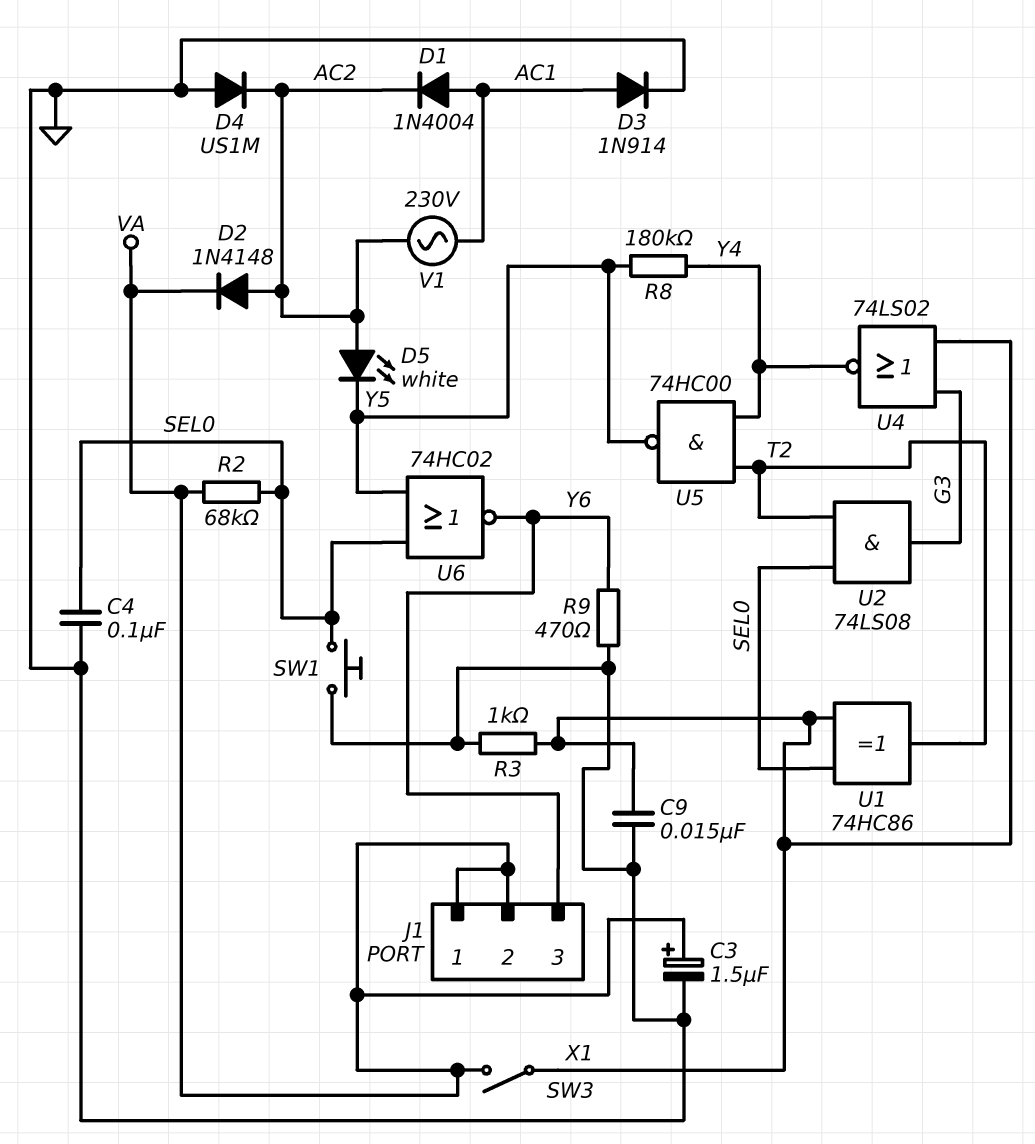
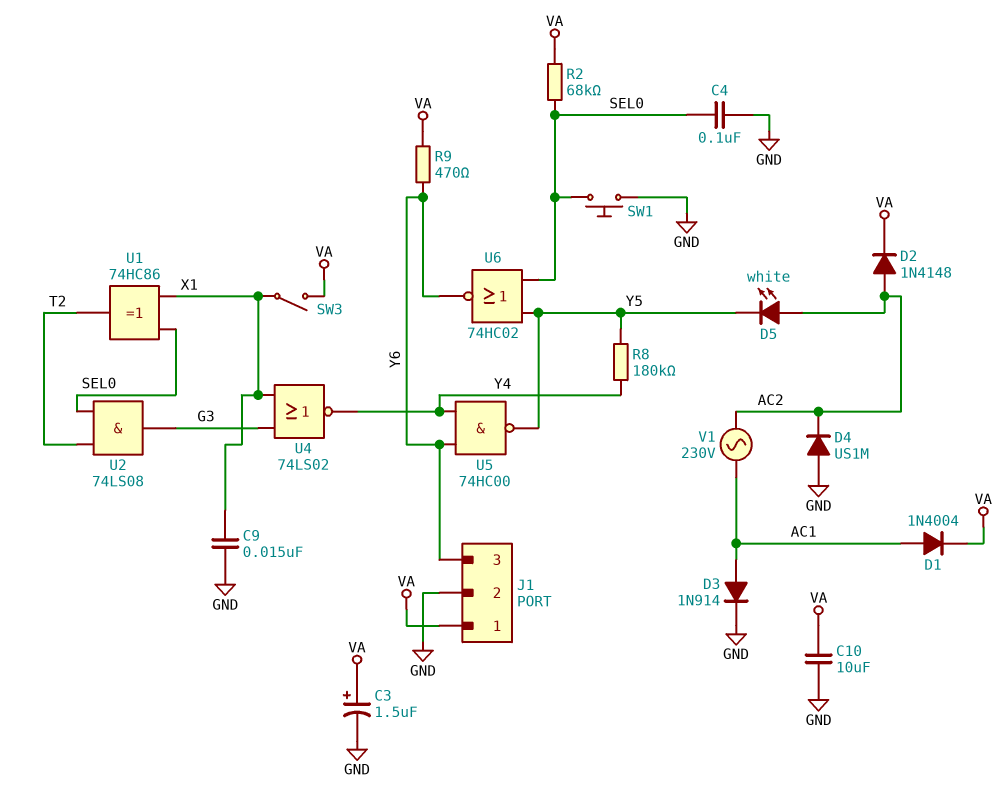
C10: none -> 10uF (GND, VA)
D1: diode 1N4004 (A AC1, K AC2) -> diode 1N4004 (A AC1, K VA)
J1 pin 2: VA -> GND
R3: 1k (GND, X1) -> none
R9: 470 (GND, Y6) -> 470 (VA, Y6)
U5: NAND 74HC00 (in T2, in Y4, out Y5) -> NAND 74HC00 (in Y4, in Y6, out Y5)

